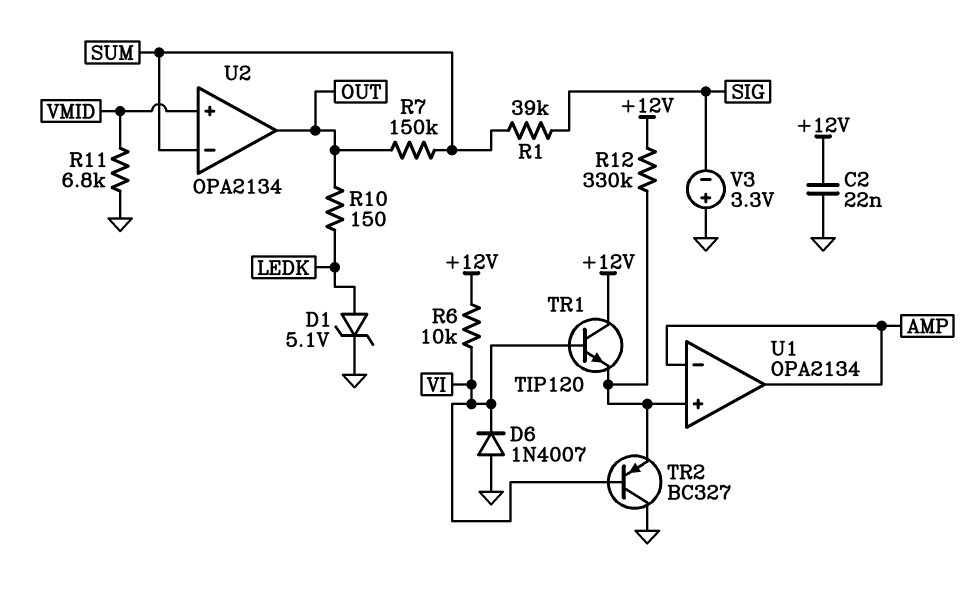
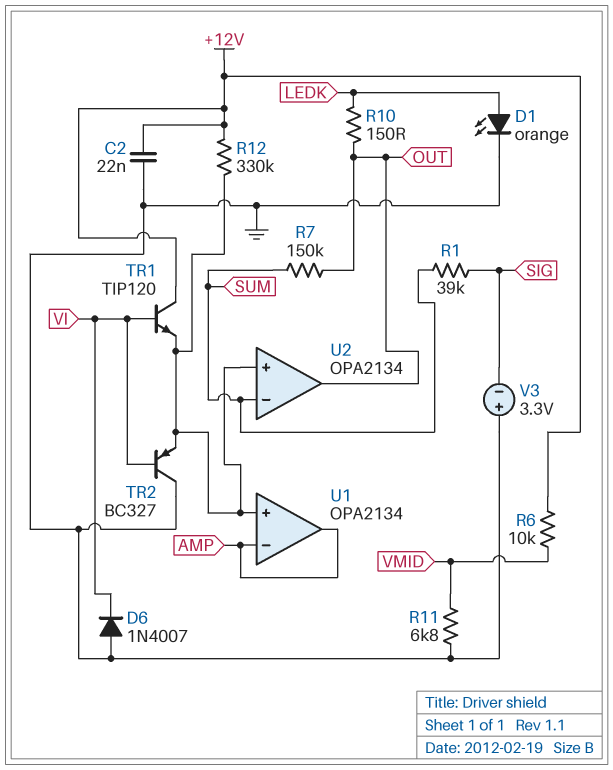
D1: zener 5.1V (A LEDK, K GND) -> LED orange (A LEDK, K GND)
R6: 10k (+12V, VI) -> 10k (+12V, VMID)
U2 pin in+: VMID -> U1/in+

